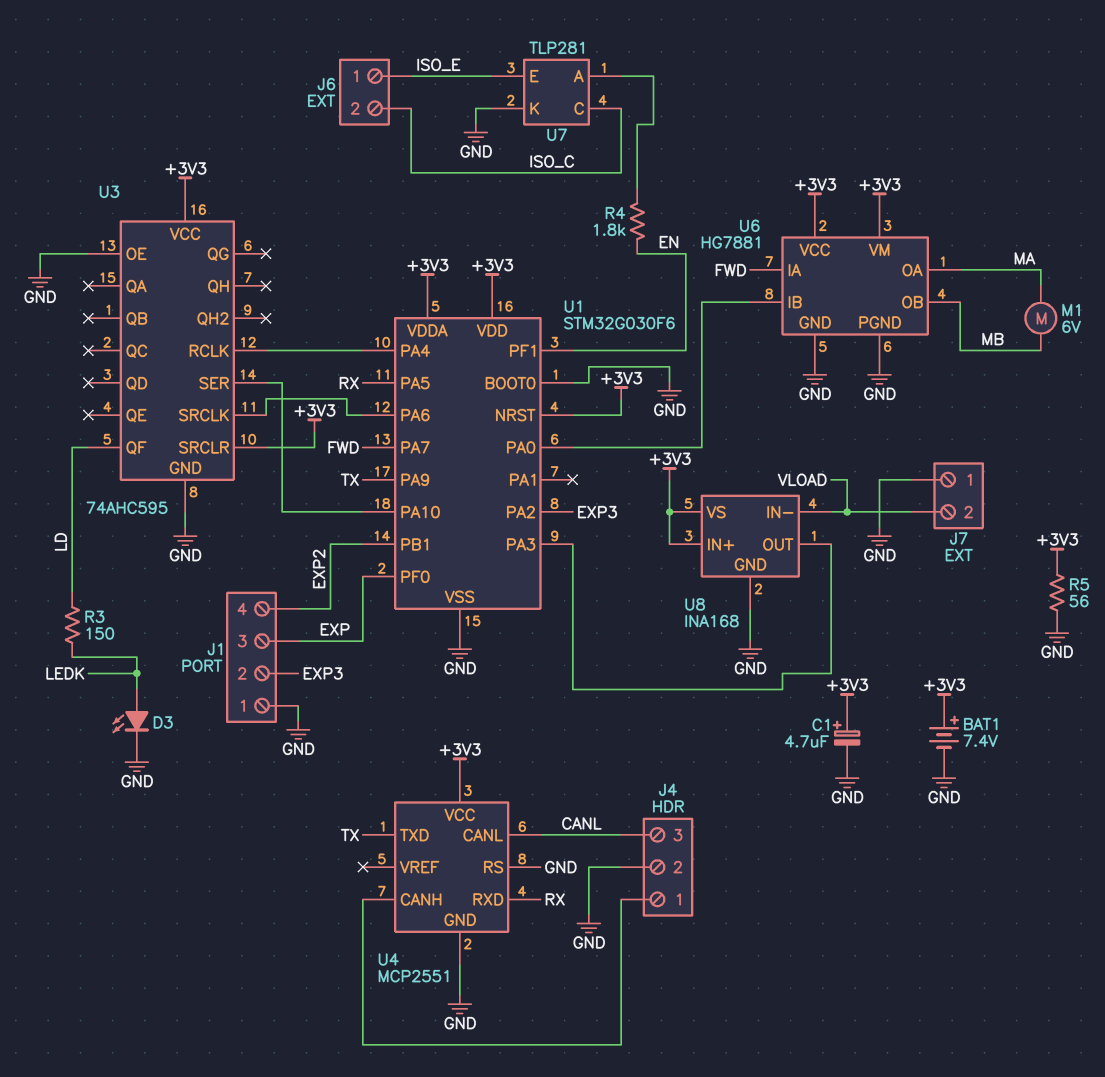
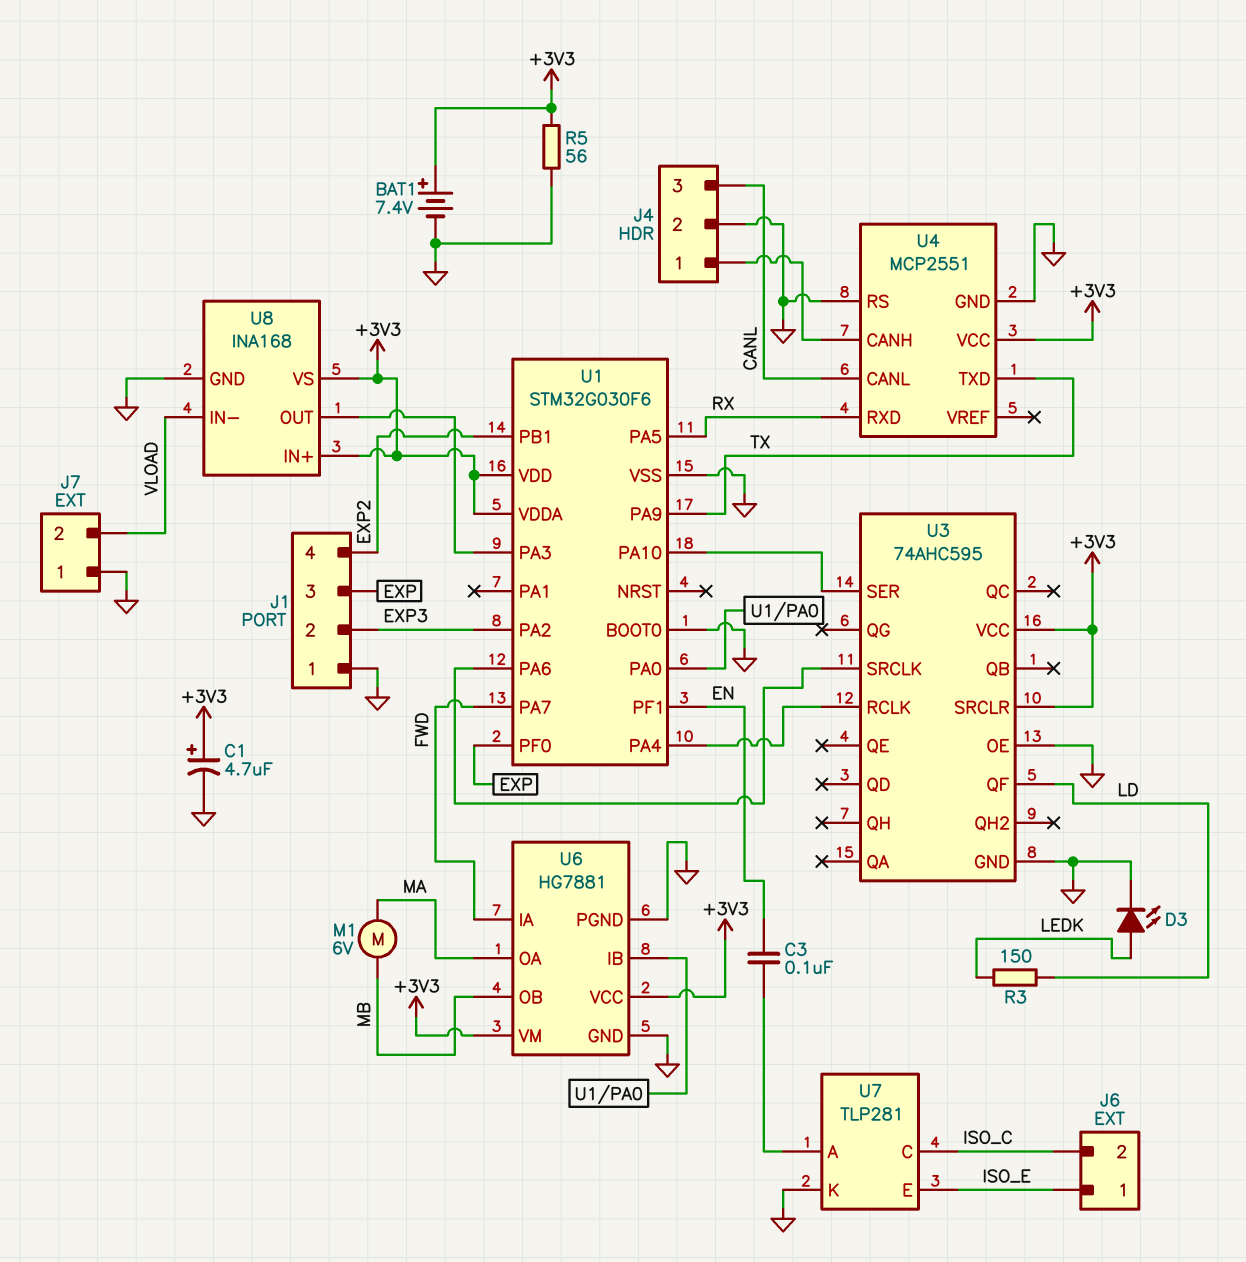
C3: none -> 100nF (EN, U7/A)
R4: 1.8k (EN, U7/A) -> none
U1 pin NRST: +3V3 -> none

